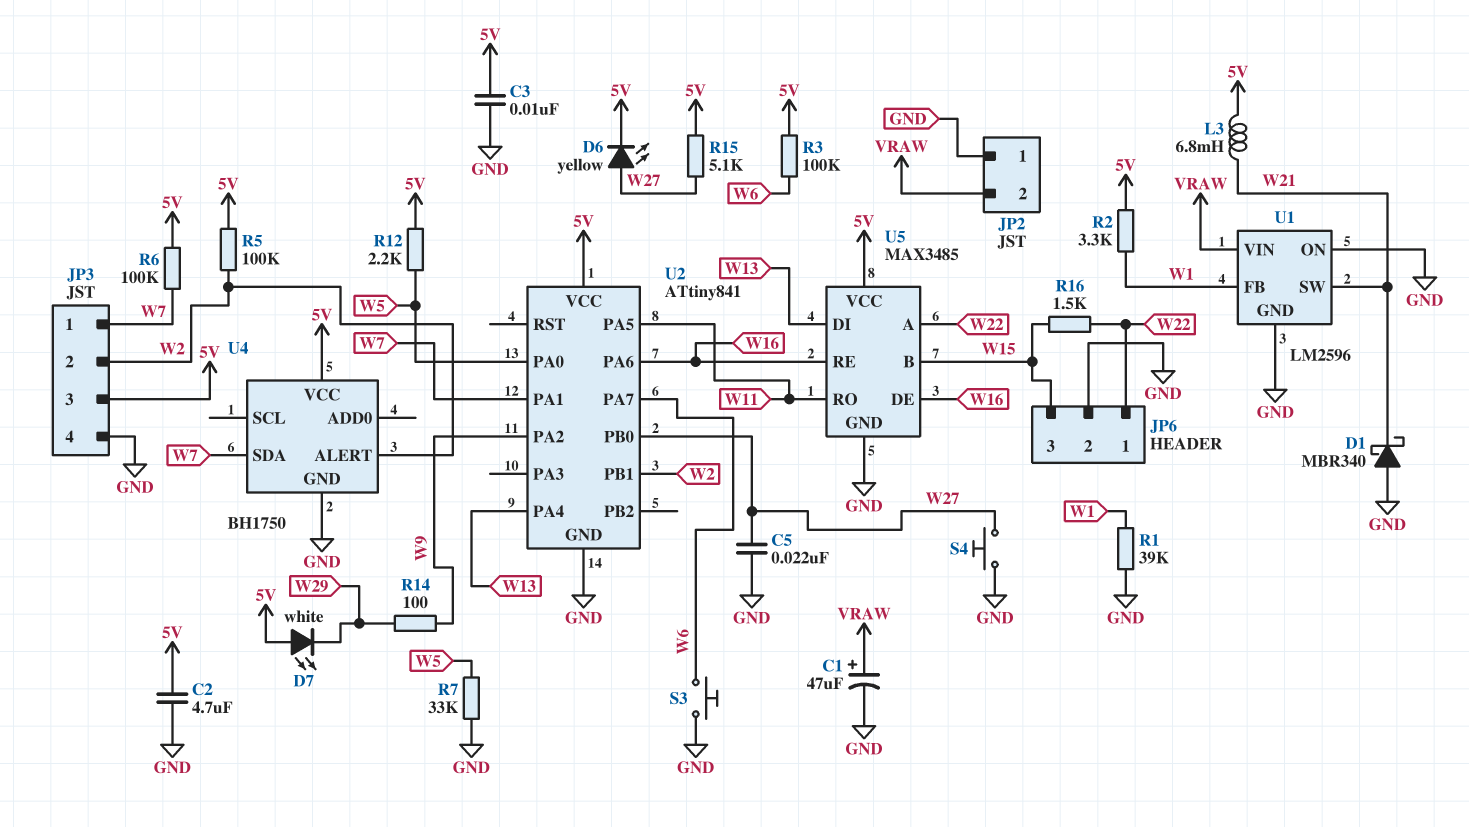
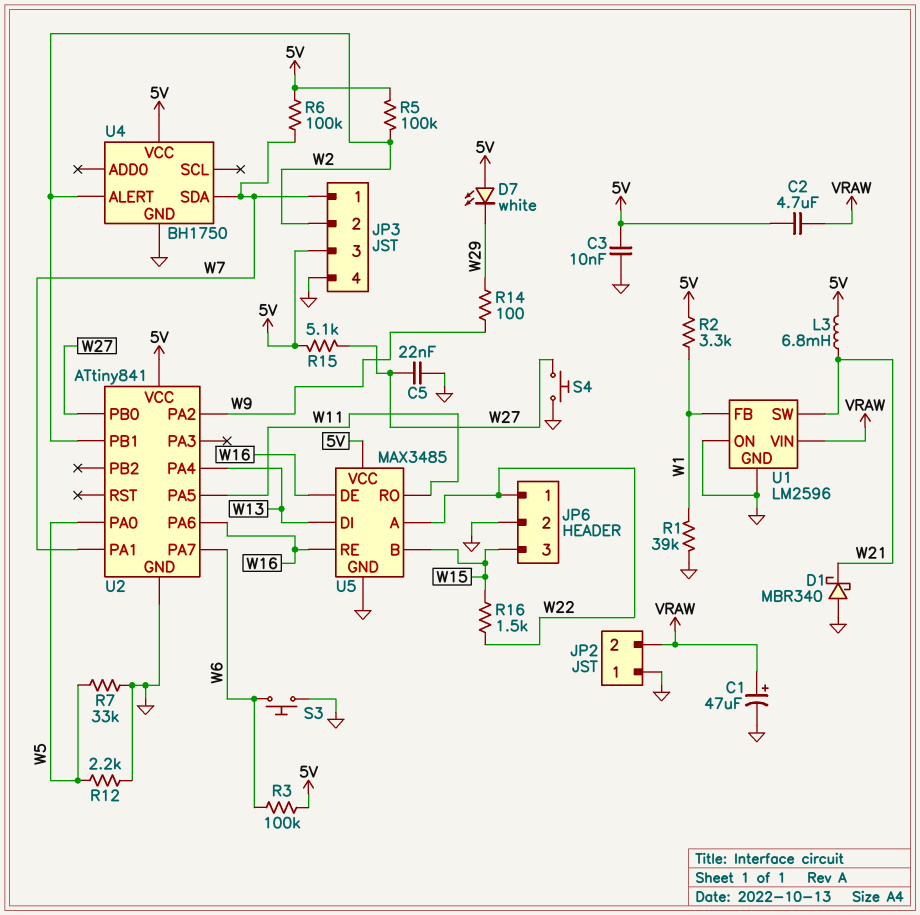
C2: 4.7uF (5V, GND) -> 4.7uF (5V, VRAW)
D6: LED yellow (A W27, K 5V) -> none
R12: 2.2k (5V, W5) -> 2.2k (GND, W5)

